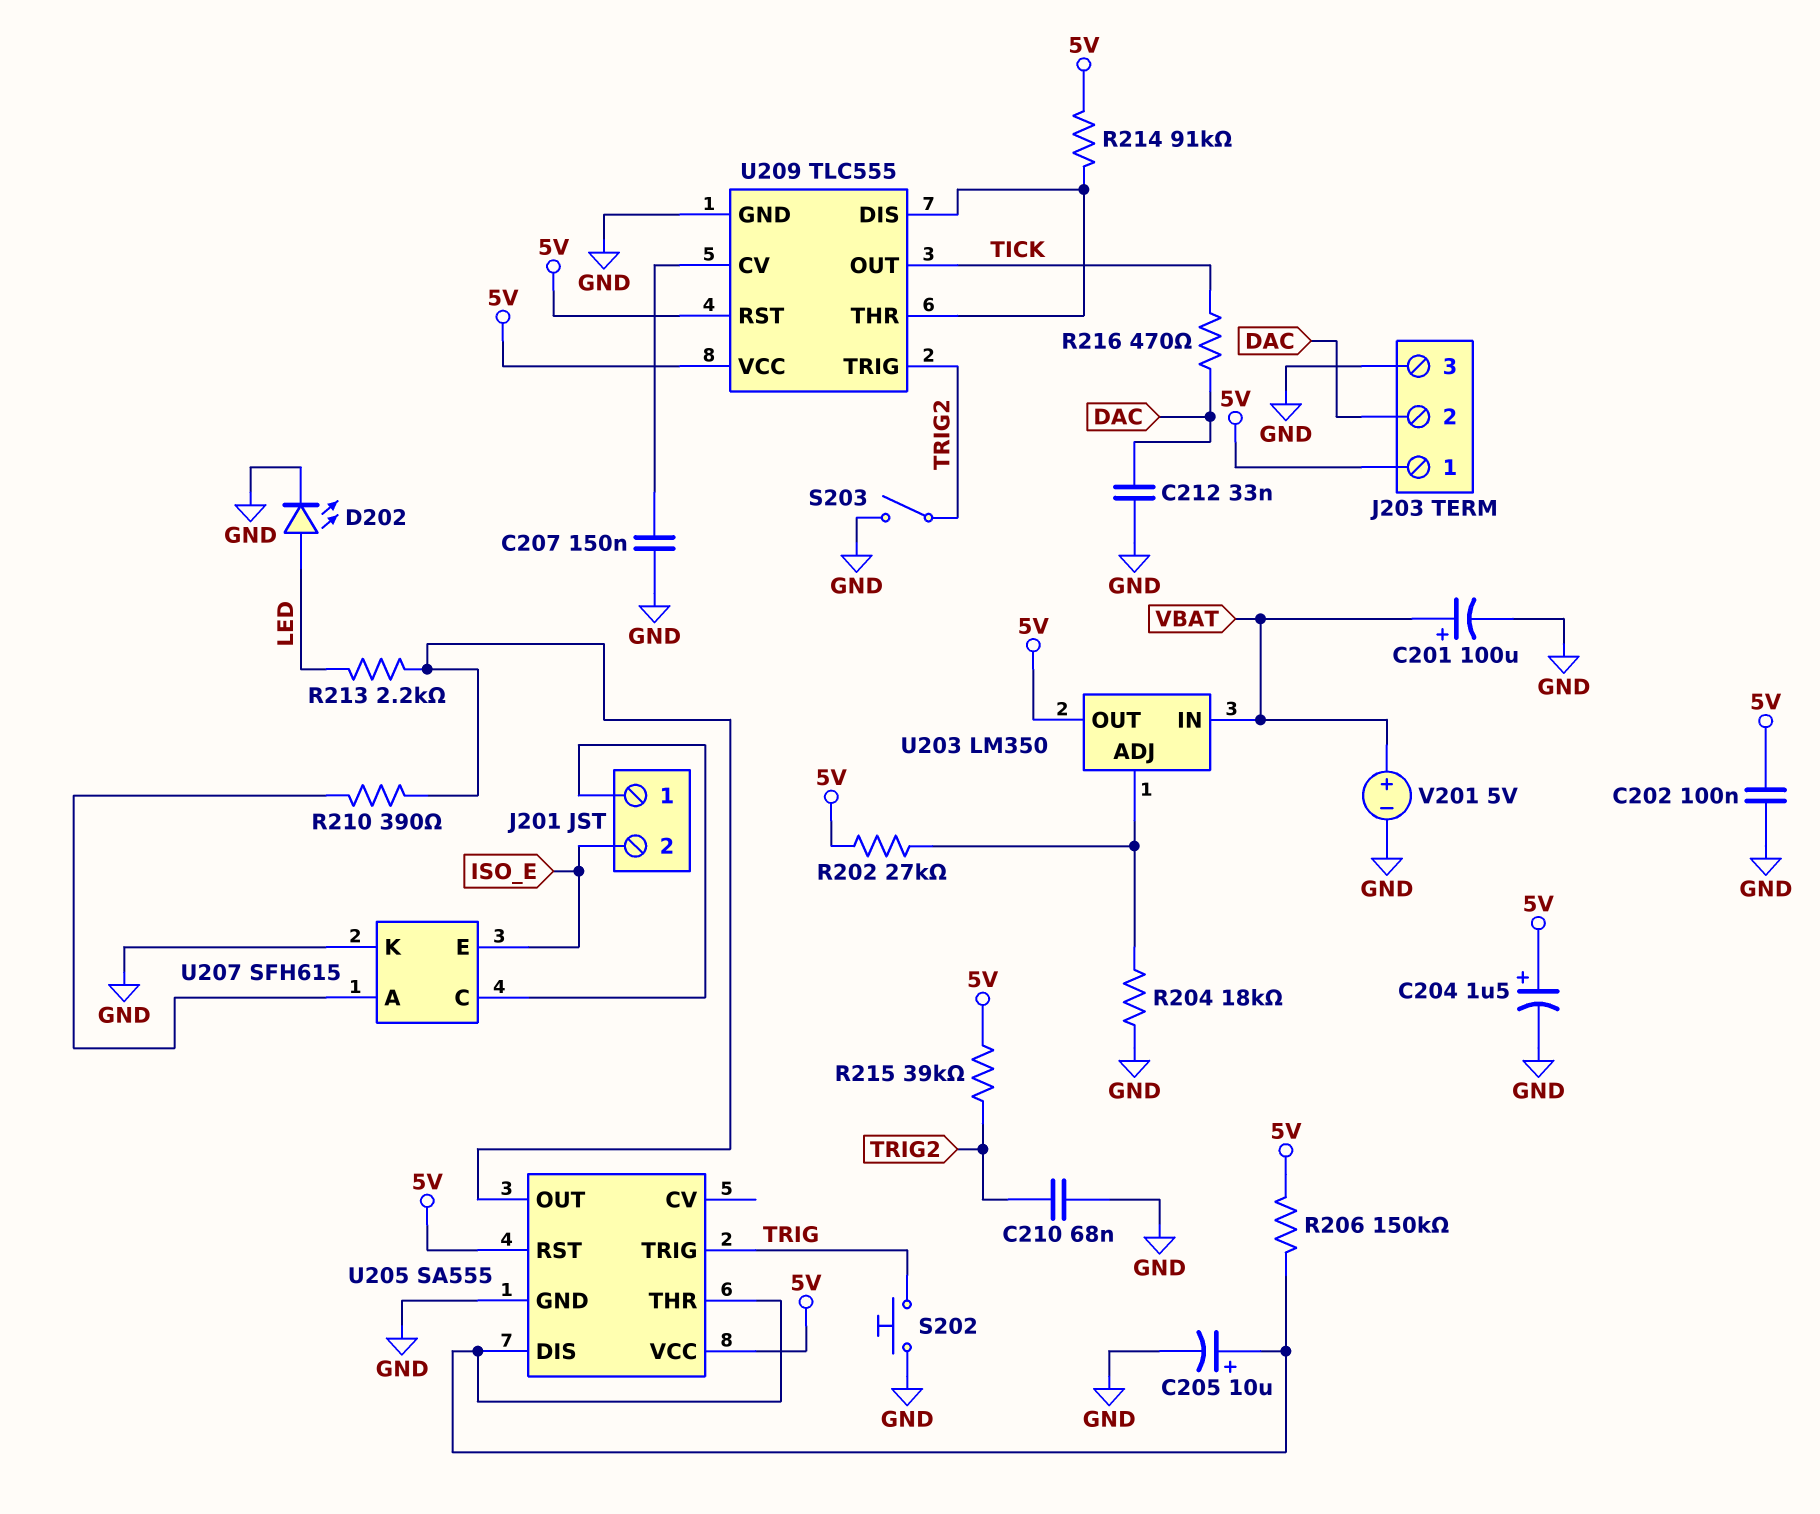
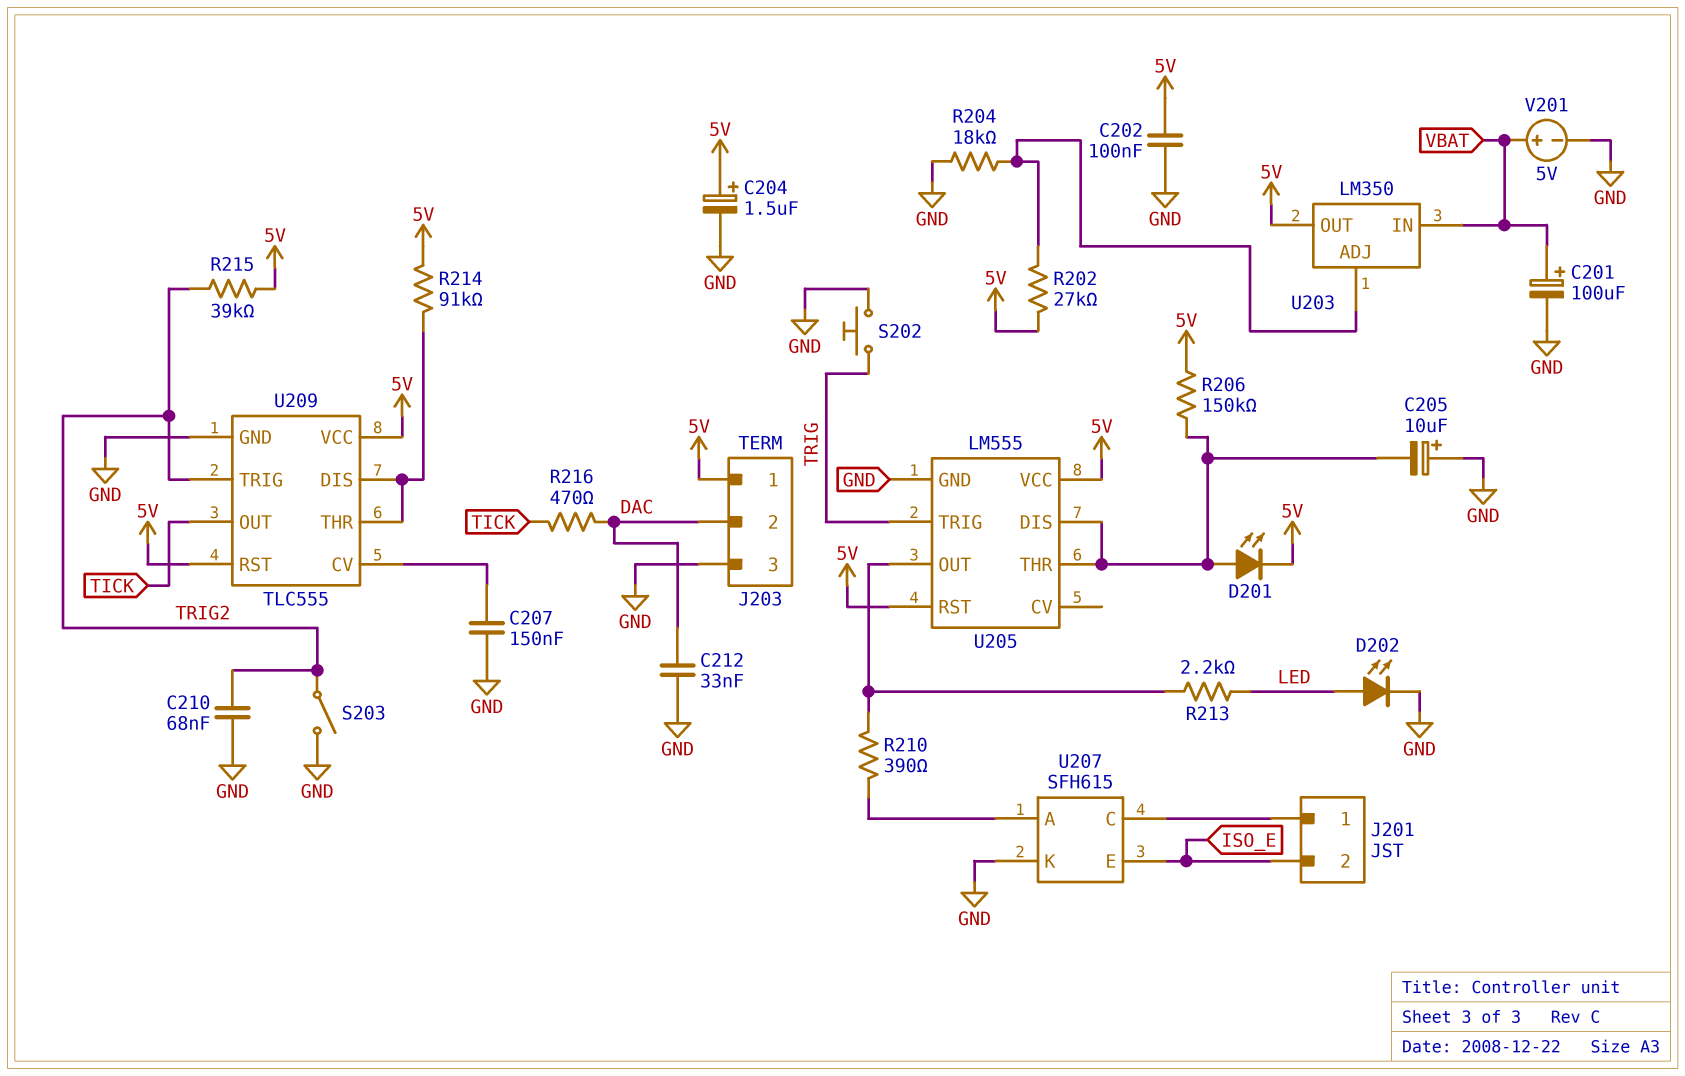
C205: 10uF (plus U205/DIS, minus GND) -> 10uF (plus GND, minus U205/DIS)
D201: none -> LED (A U205/DIS, K 5V)
U205: SA555 -> LM555

